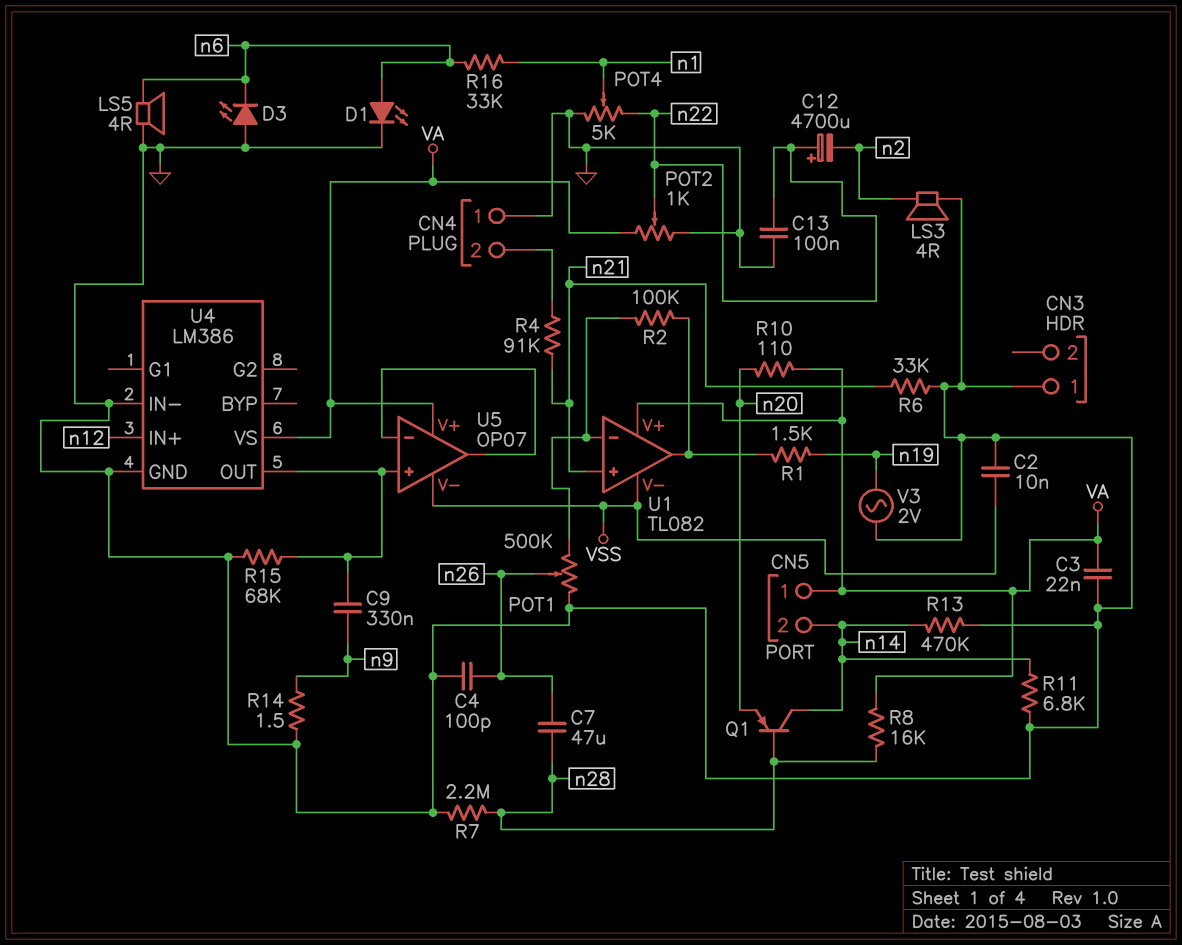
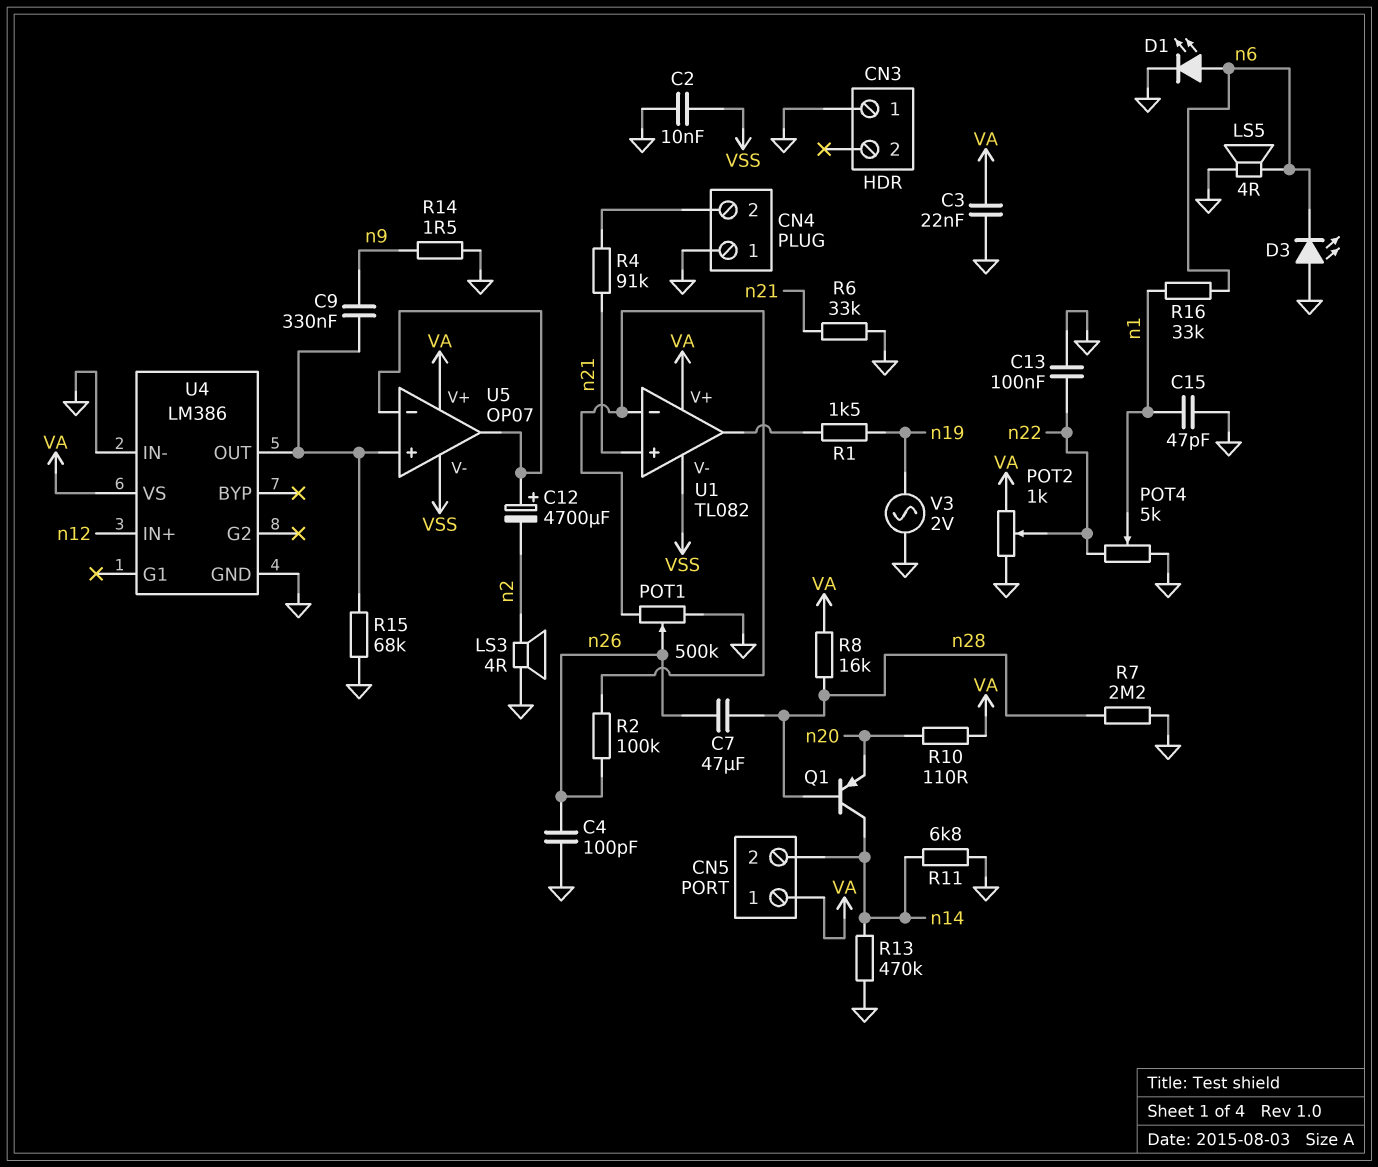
C12: 4700uF (plus n22, minus n2) -> 4700uF (plus U5/in-, minus n2)
C15: none -> 47pF (GND, n1)
R2: 100k (U1/in-, U1/out) -> 100k (U1/in-, n26)

